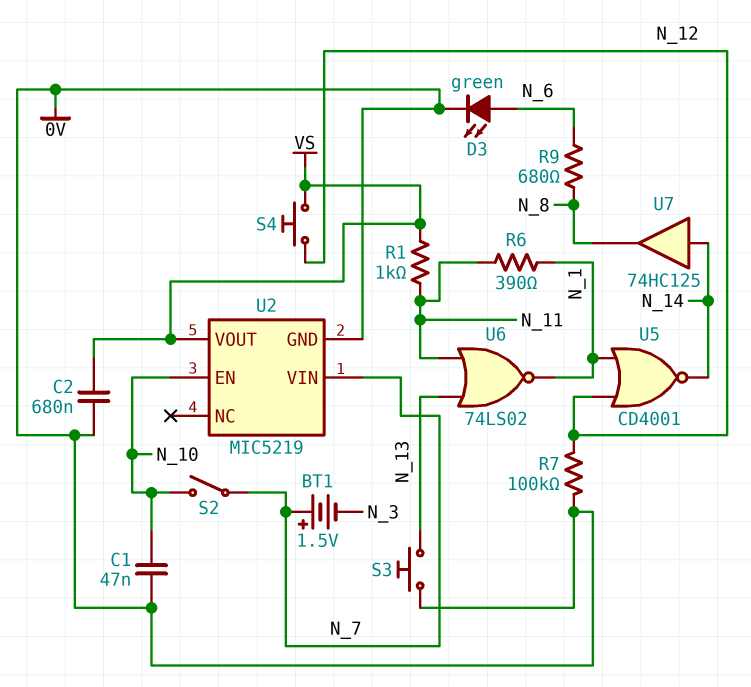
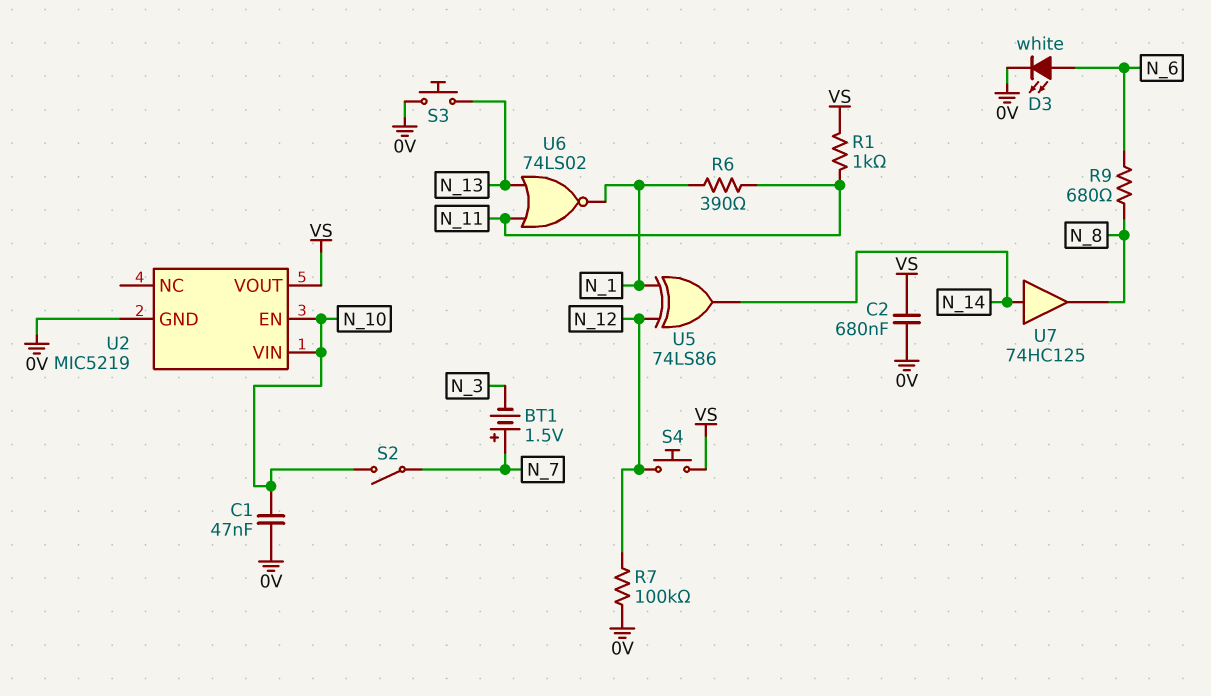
D3: LED green (A N_6, K 0V) -> LED white (A N_6, K 0V)
U2 pin VIN: N_7 -> N_10
U5: NOR CD4001 (in N_1, in N_12, out N_14) -> XOR 74LS86 (in N_1, in N_12, out N_14)

